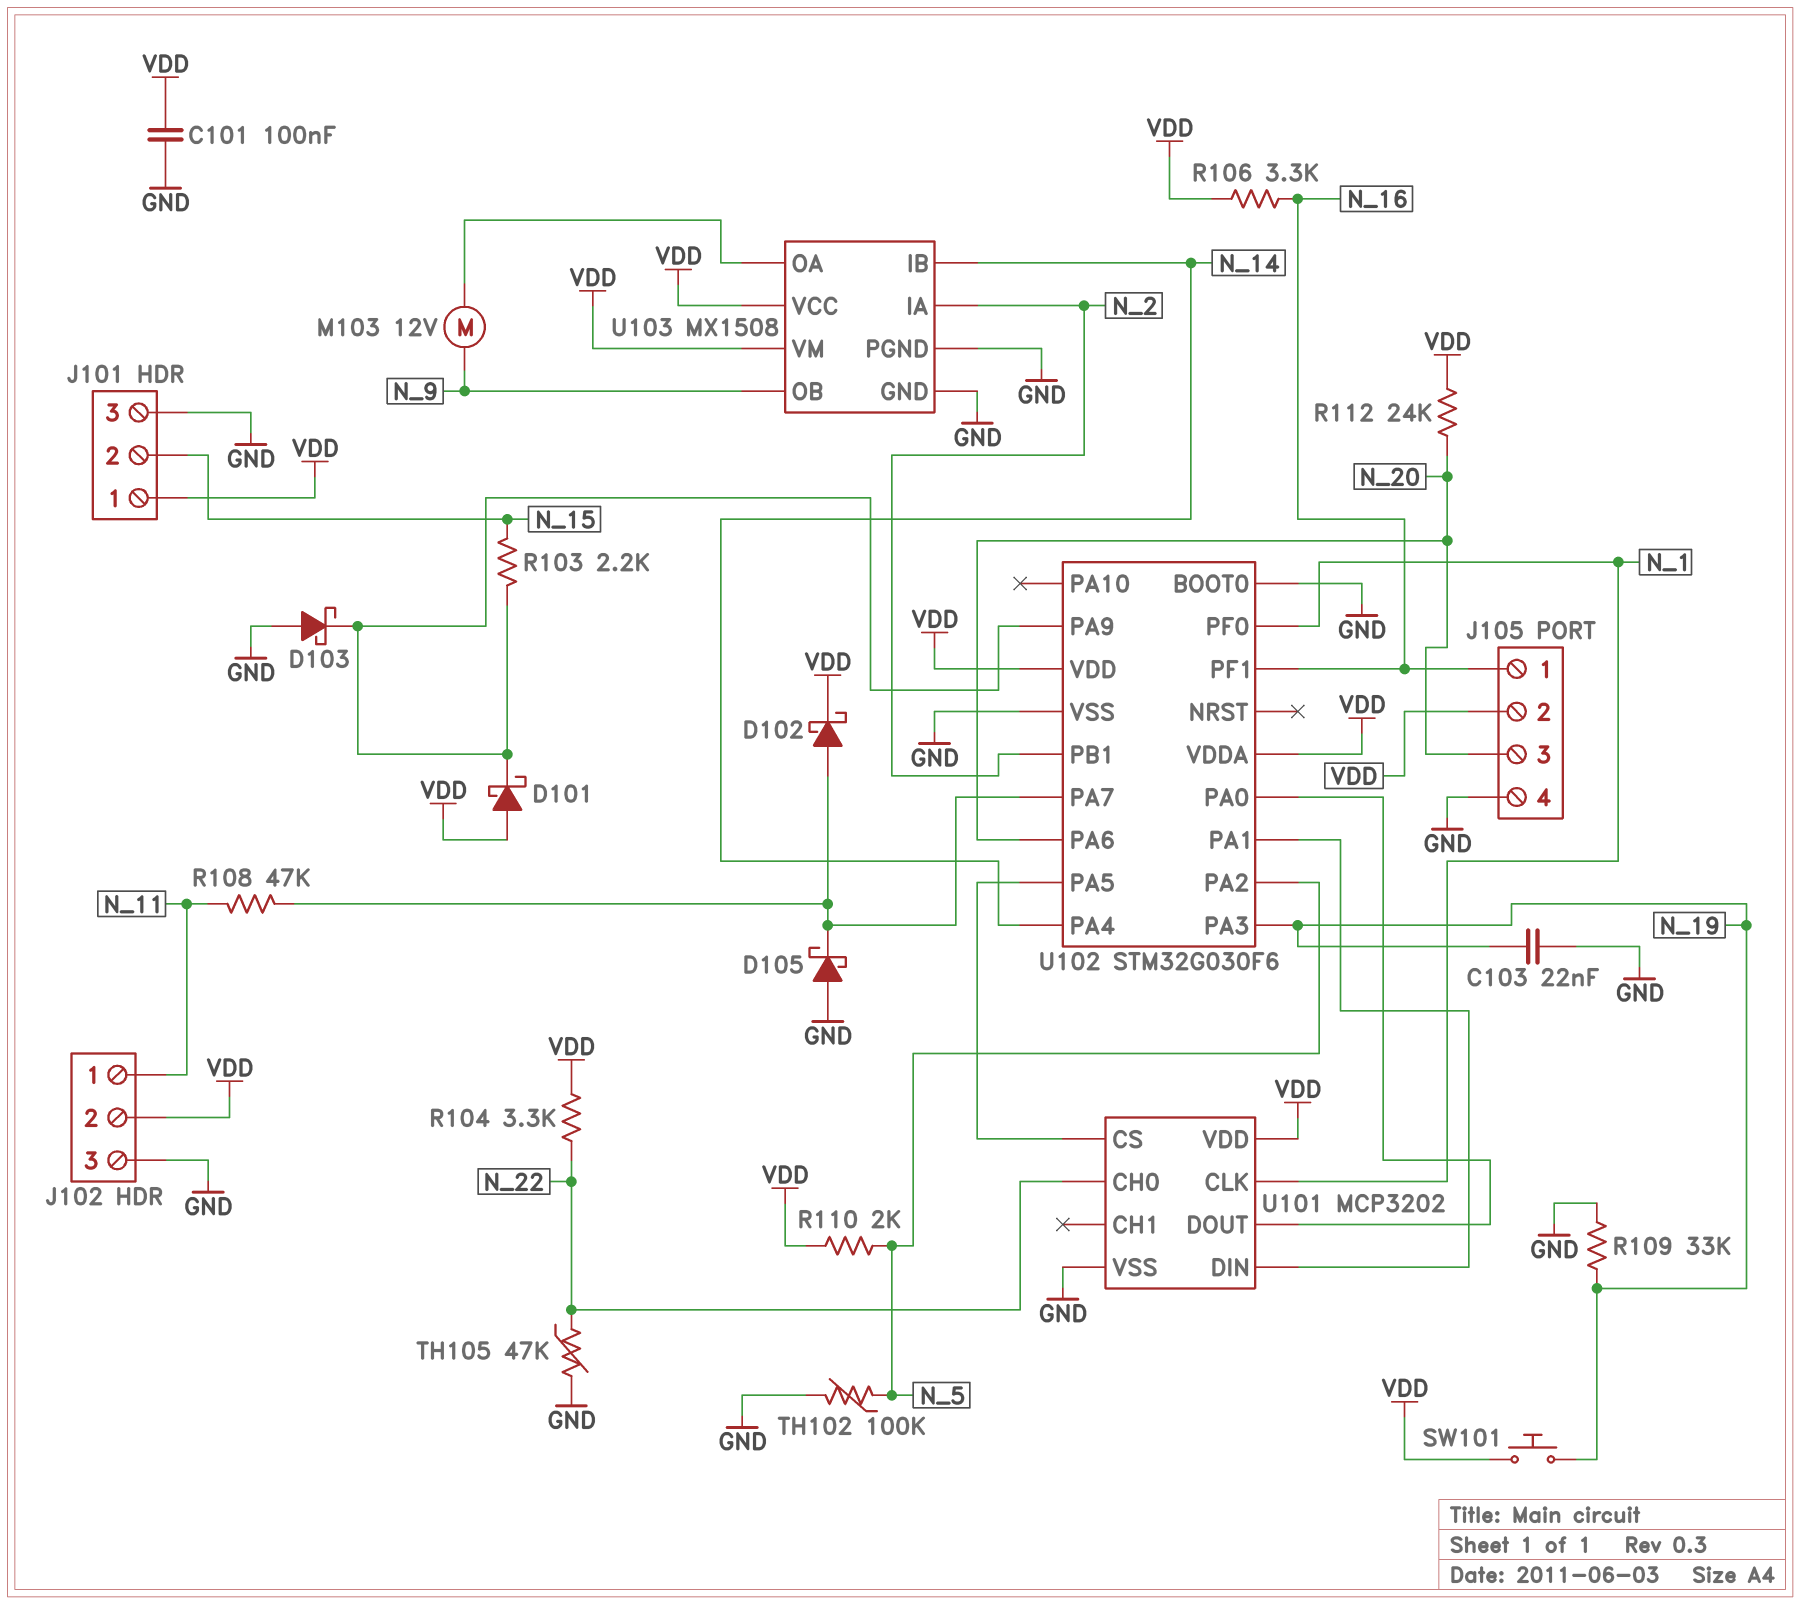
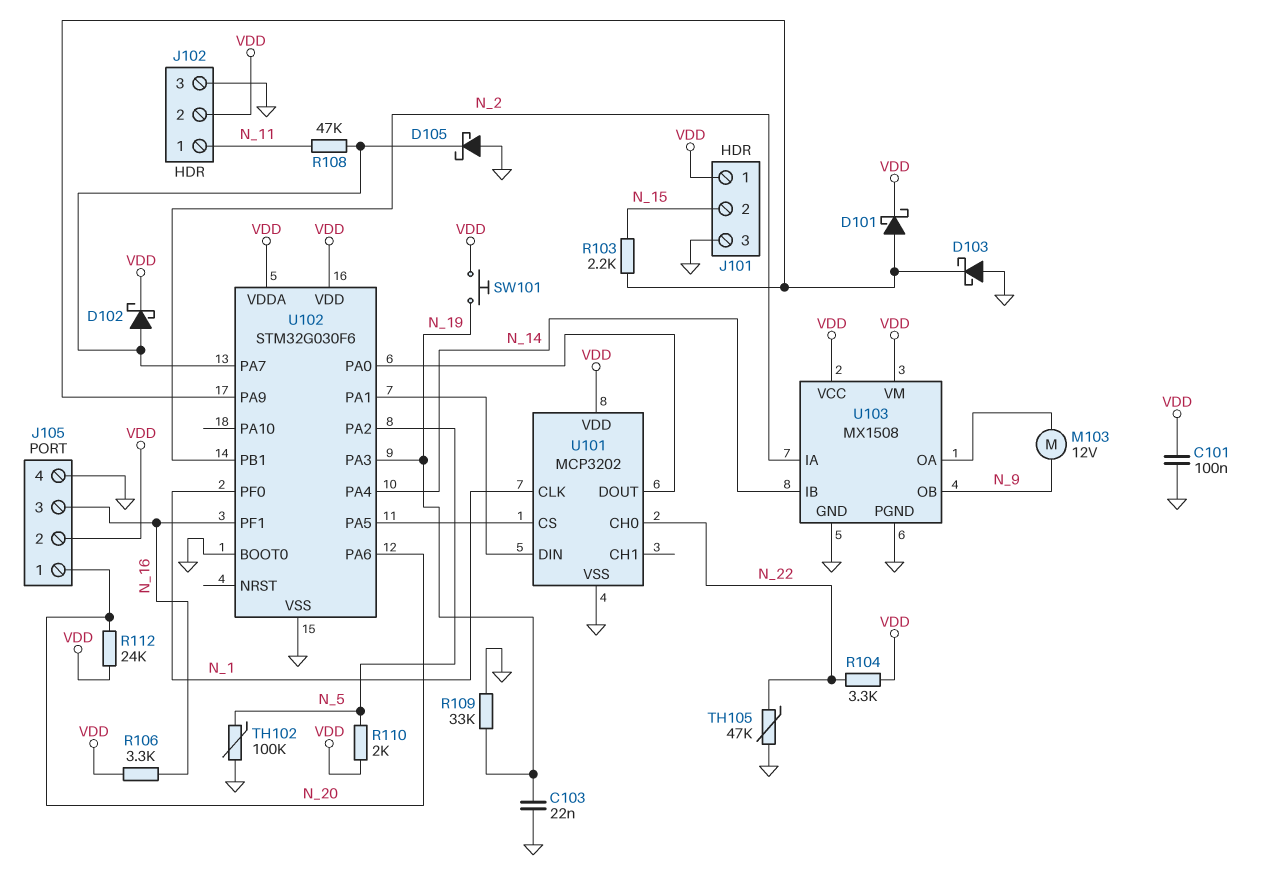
D101: schottky (A VDD, K U102/PA9) -> schottky (A U102/PA9, K VDD)
J105 pin 1: N_16 -> N_20
J105 pin 3: N_20 -> N_16

